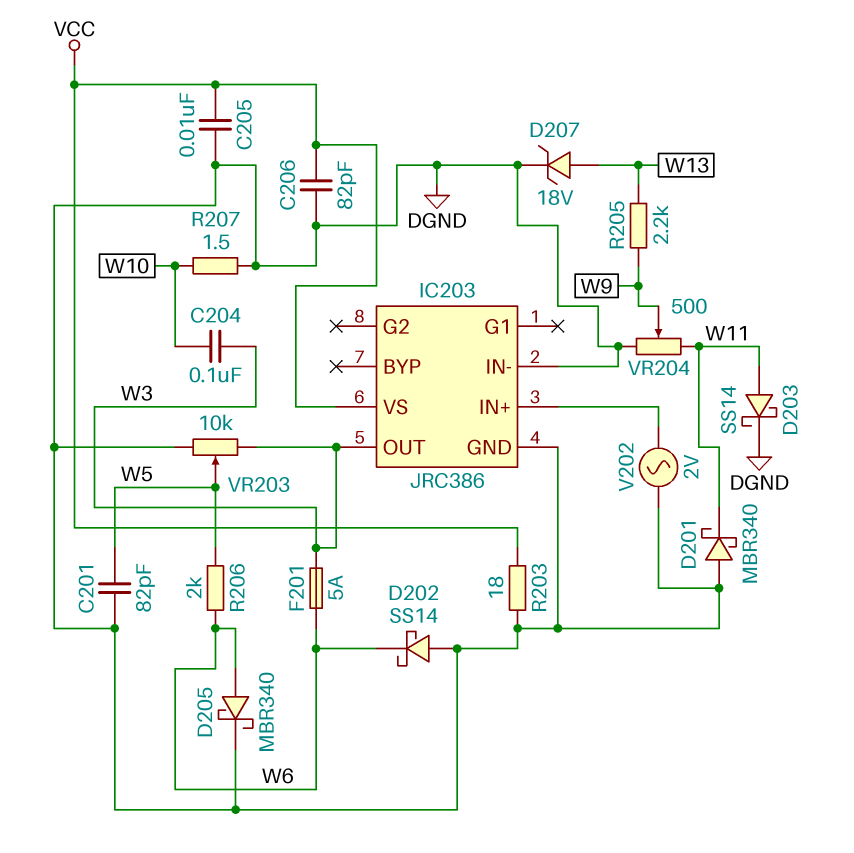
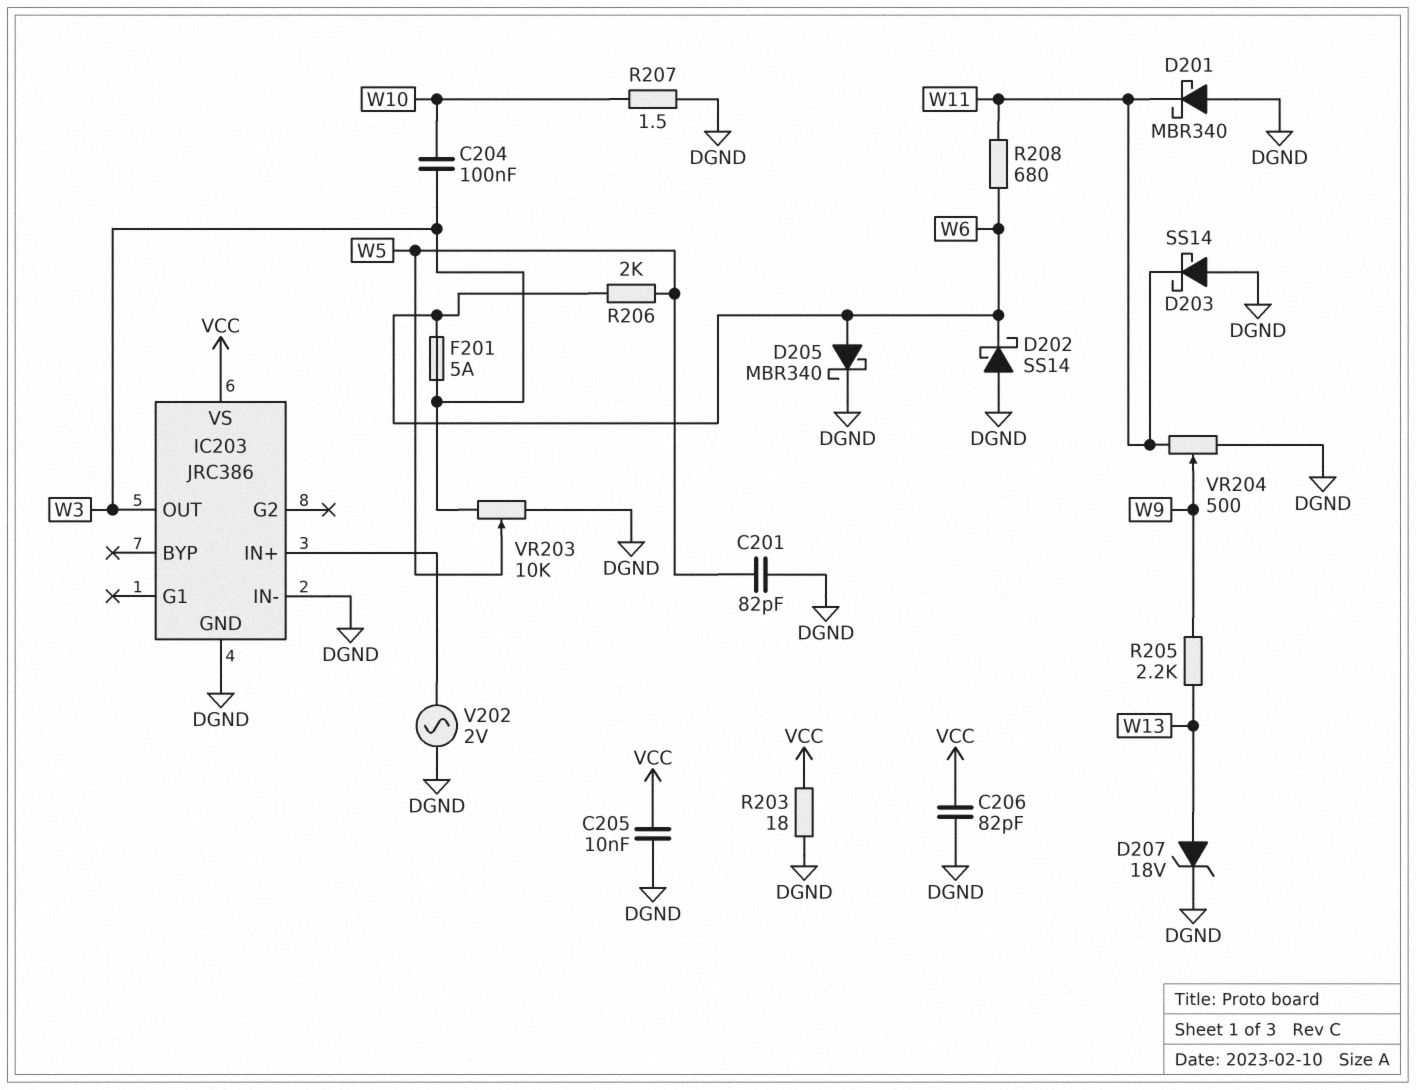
D203: schottky SS14 (A W11, K DGND) -> schottky SS14 (A DGND, K W11)
R208: none -> 680 (W6, W11)

